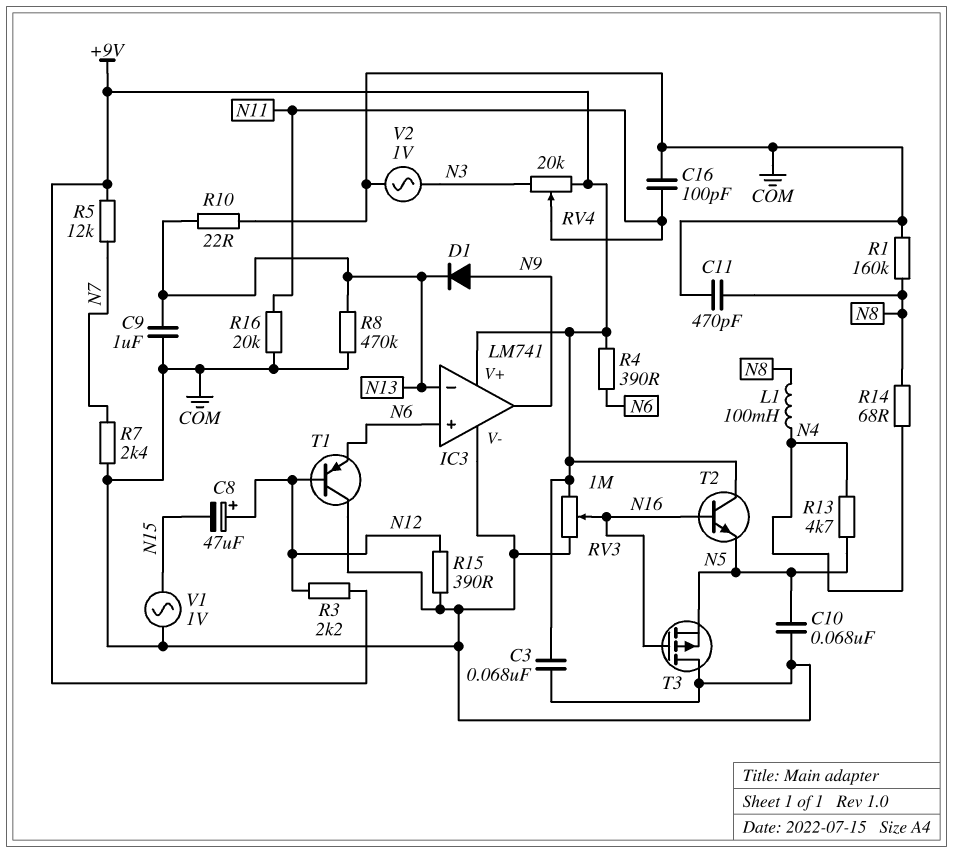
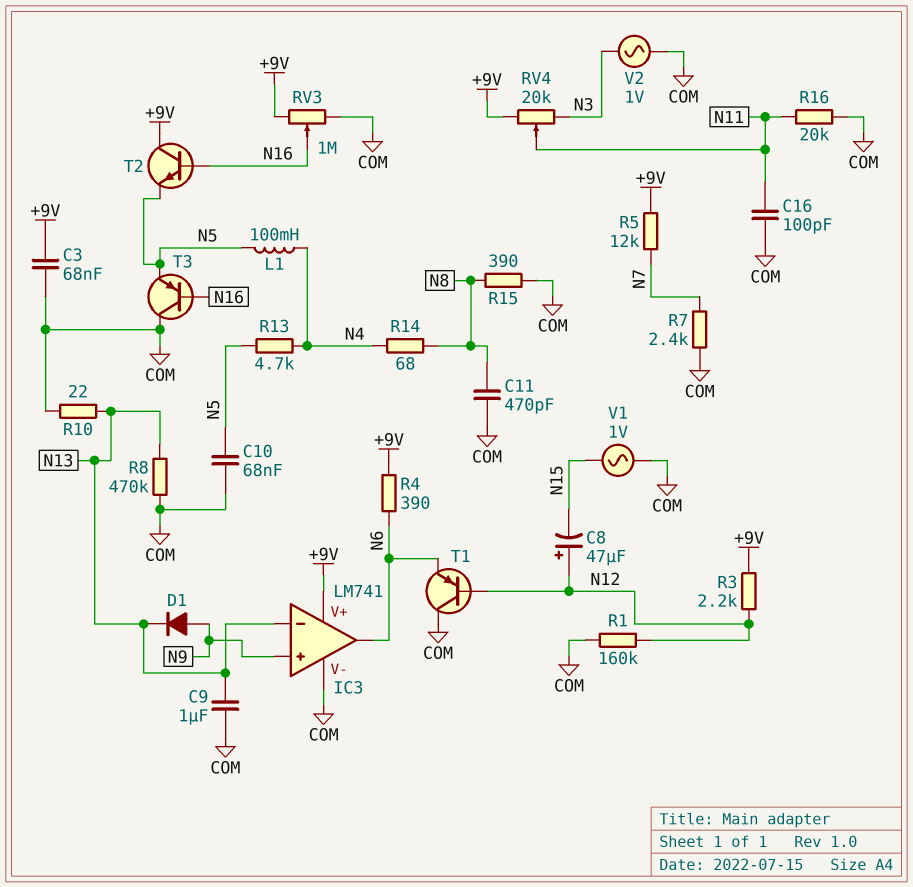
IC3 pin in+: N6 -> N9
IC3 pin out: N9 -> N6
L1: 100mH (N4, N8) -> 100mH (N4, N5)
R1: 160k (COM, N8) -> 160k (COM, N12)
R15: 390 (COM, N12) -> 390 (COM, N8)
T3: PMOS (G N16, D COM, S N5) -> PNP (B N16, C COM, E N5)

